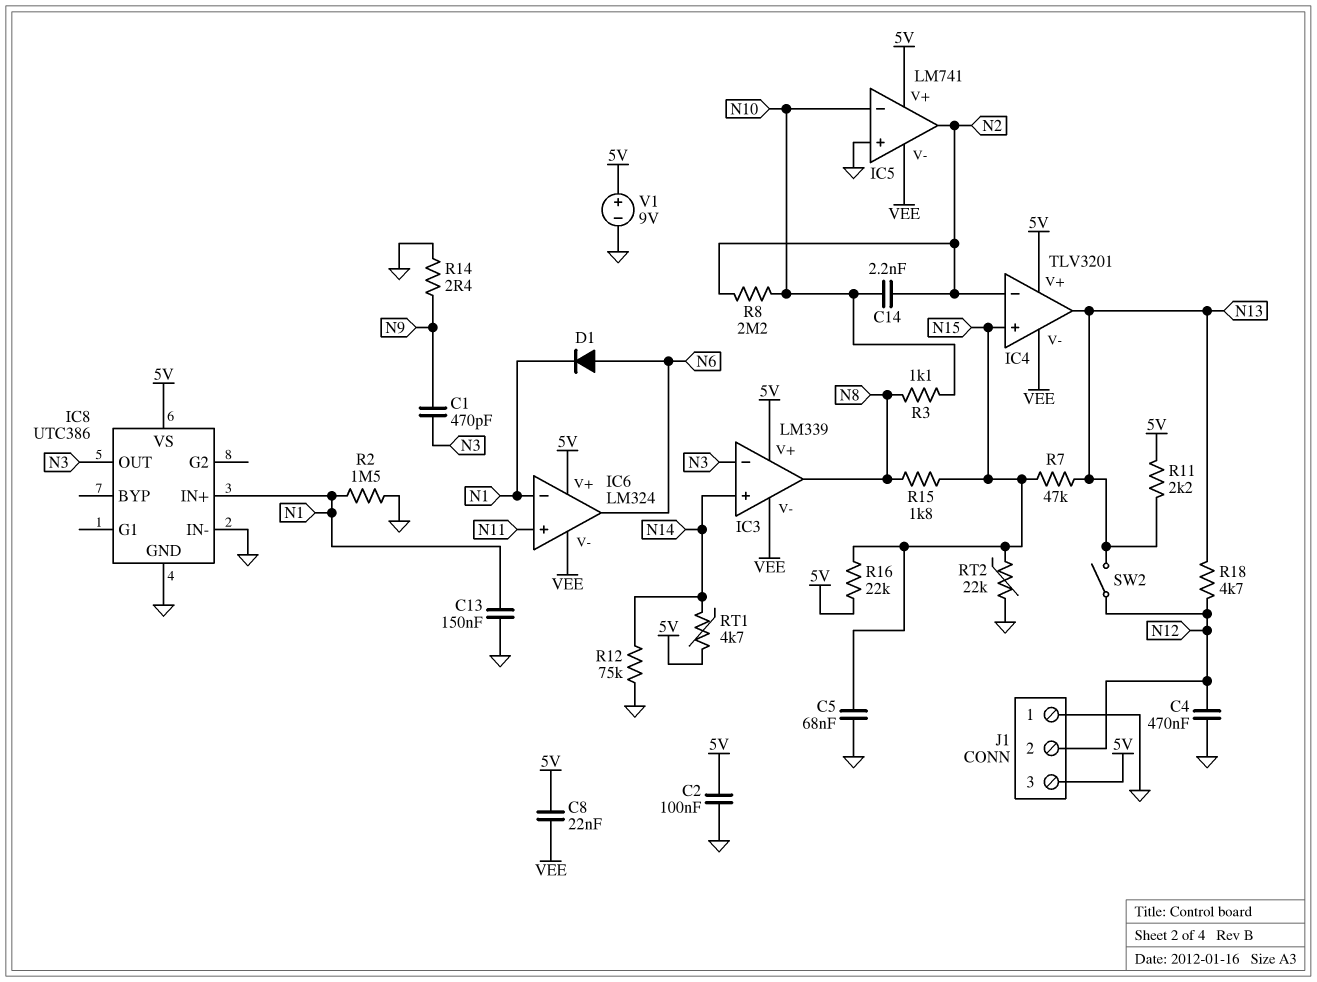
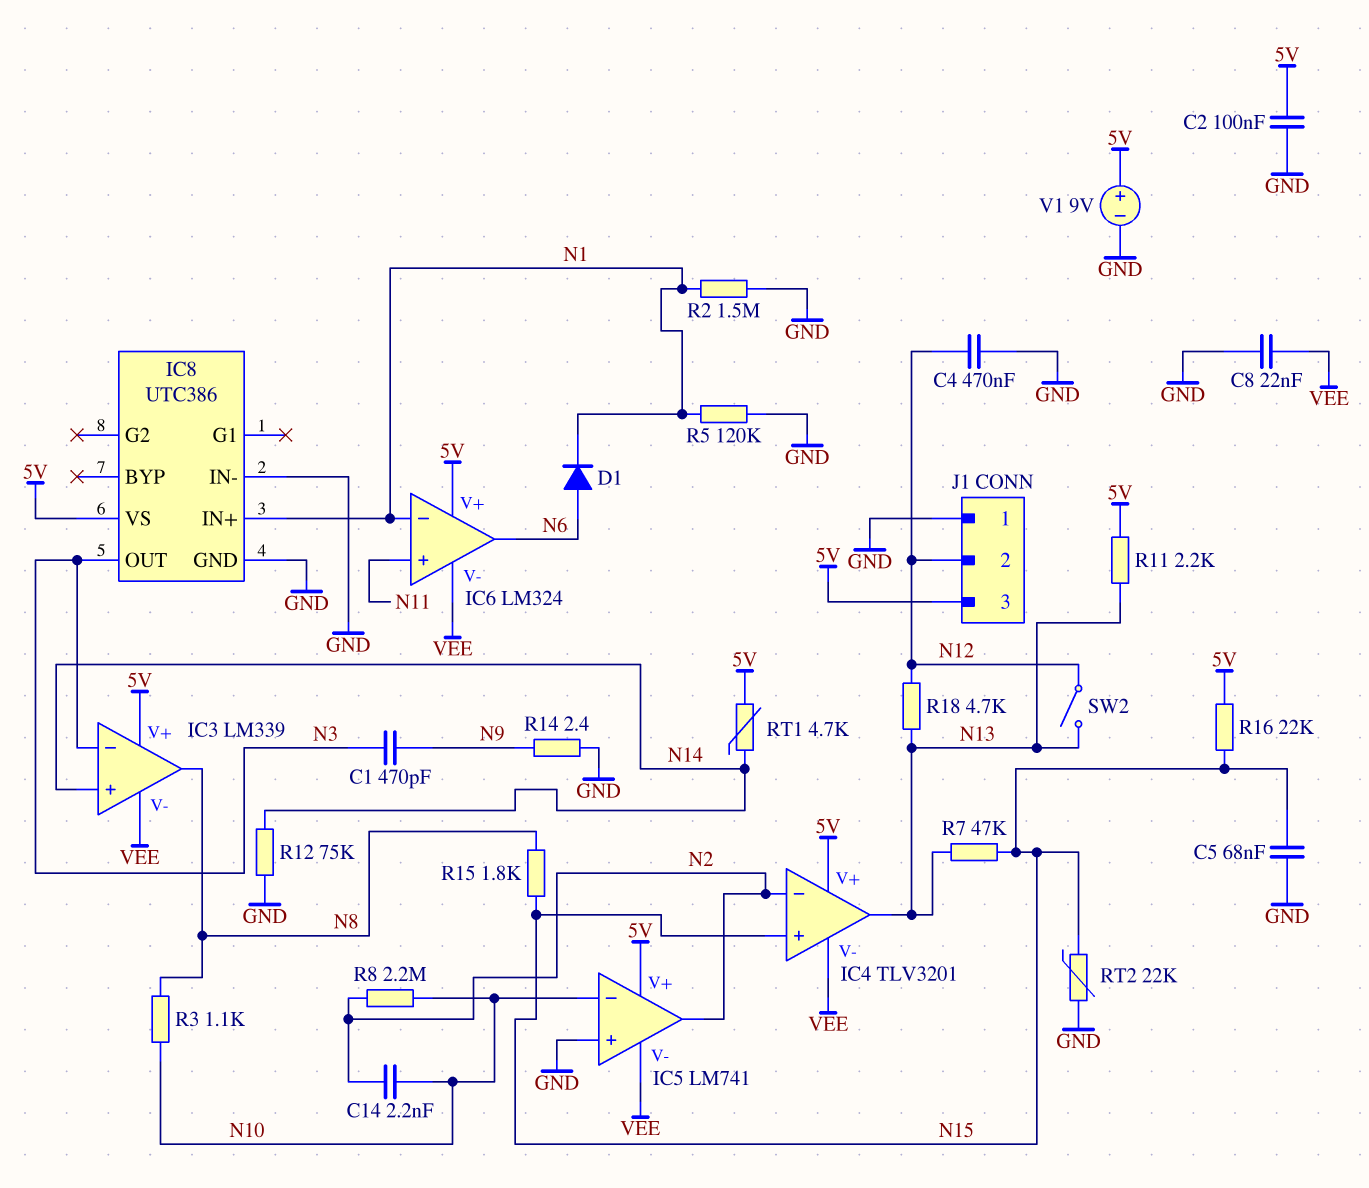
C8: 22nF (5V, VEE) -> 22nF (GND, VEE)
C13: 150nF (GND, N1) -> none
R5: none -> 120k (GND, N1)

